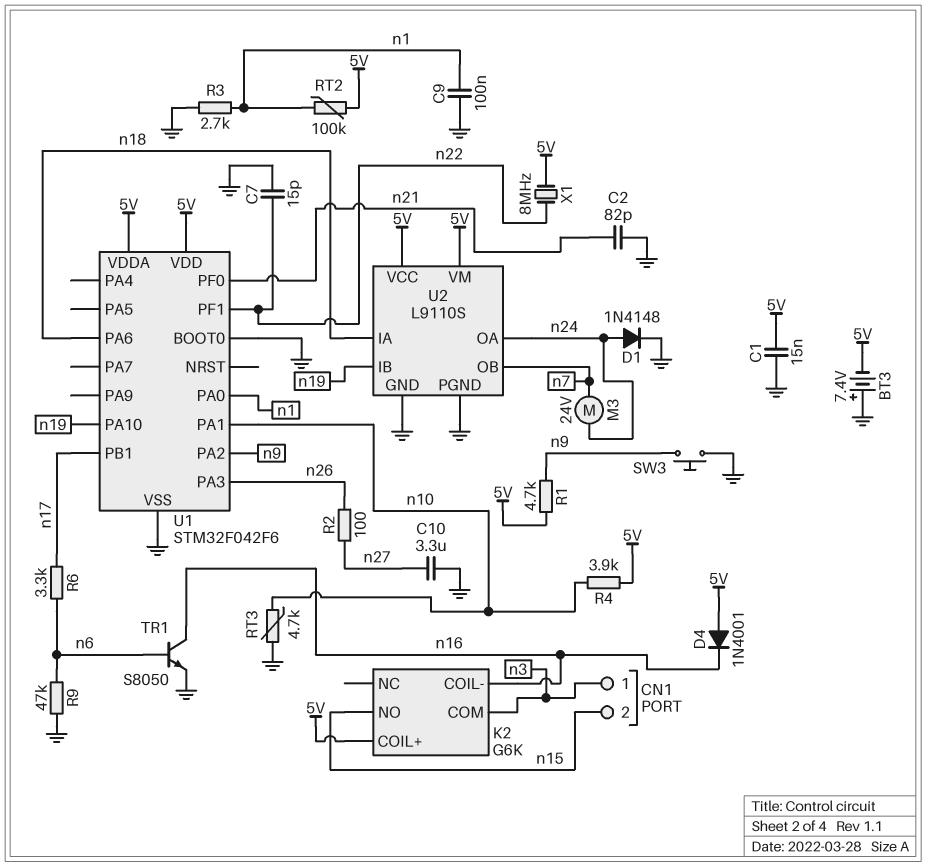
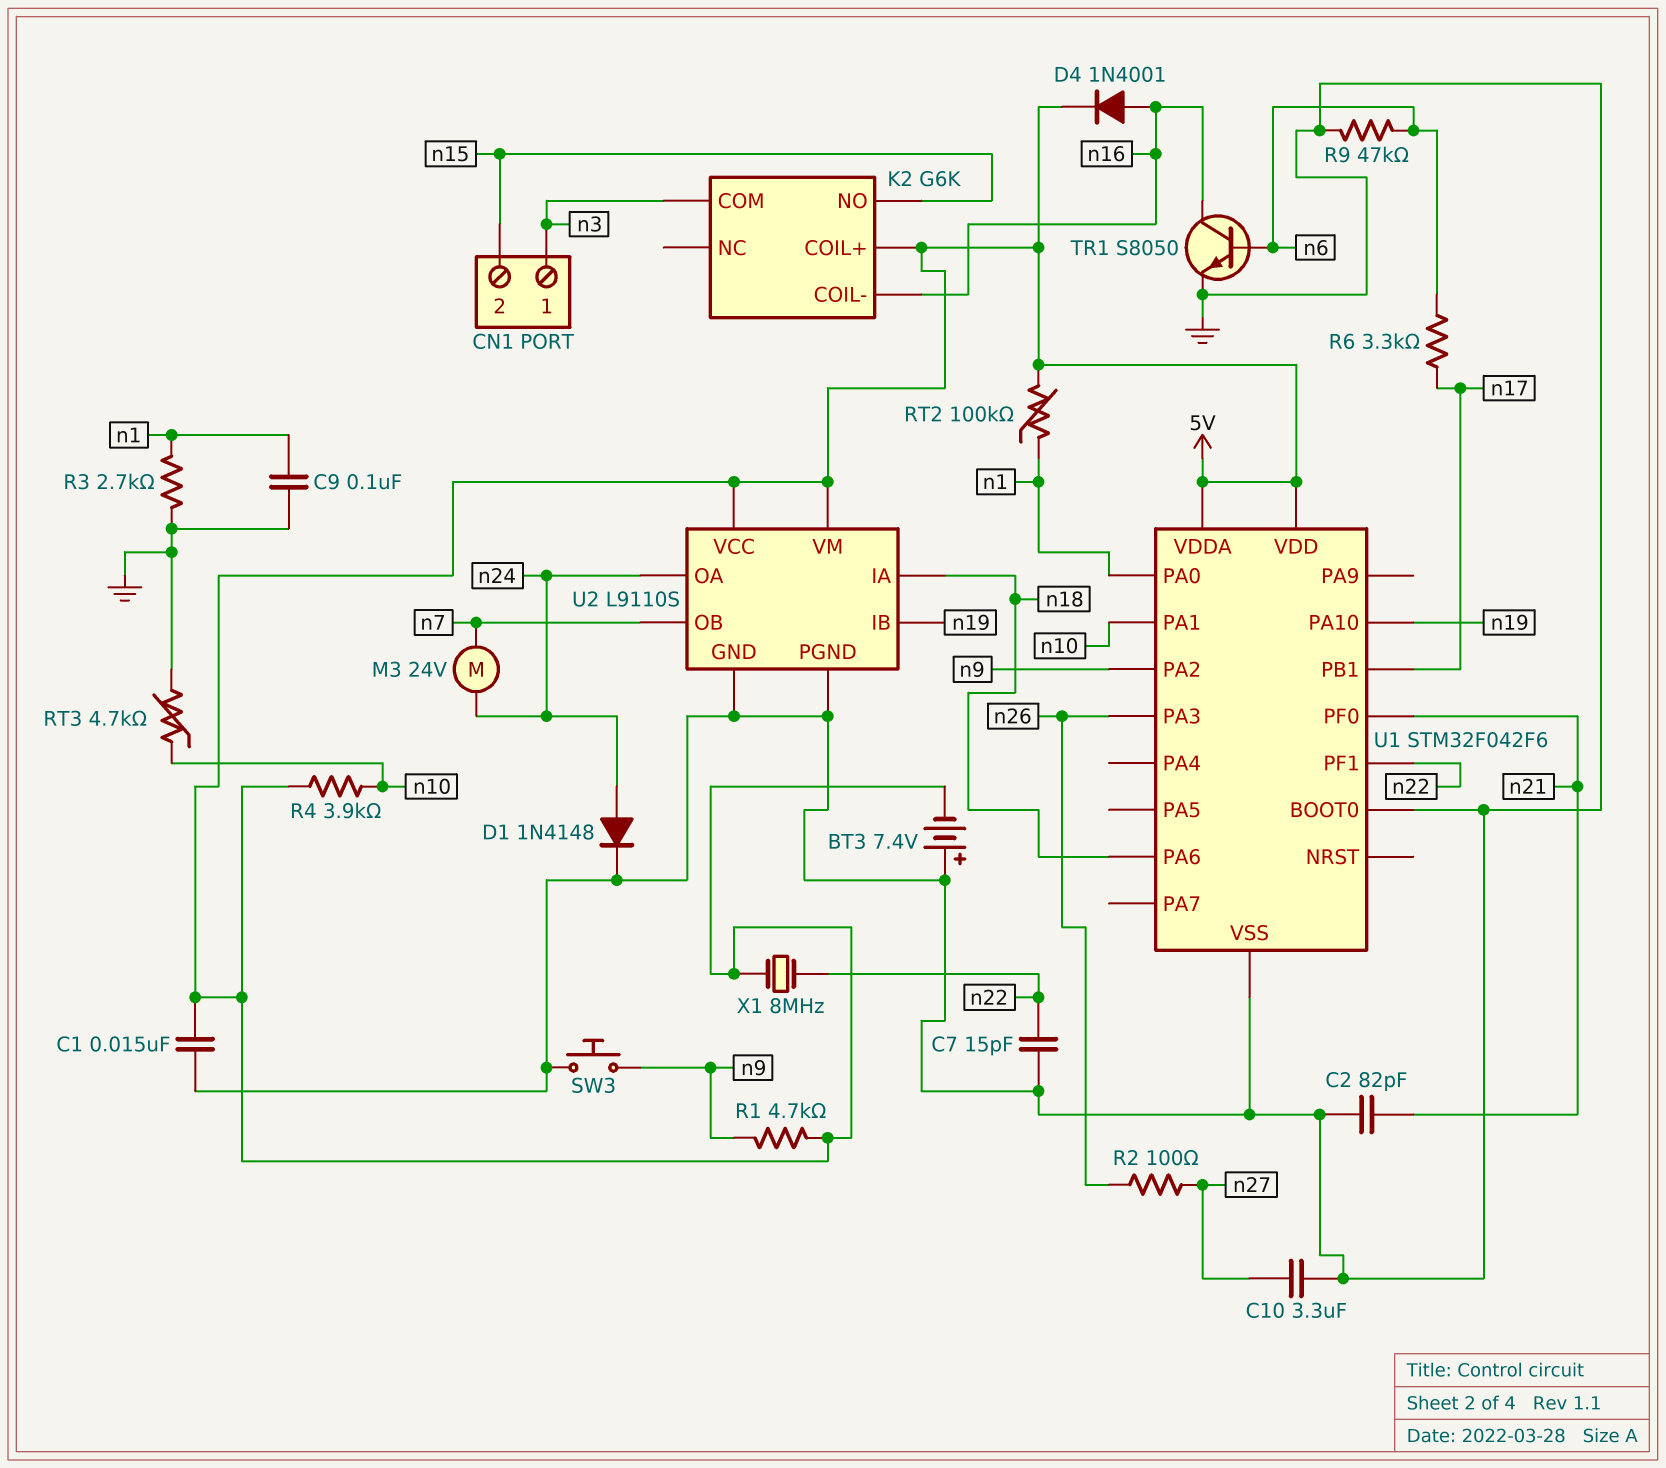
D4: diode 1N4001 (A 5V, K n16) -> diode 1N4001 (A n16, K 5V)

